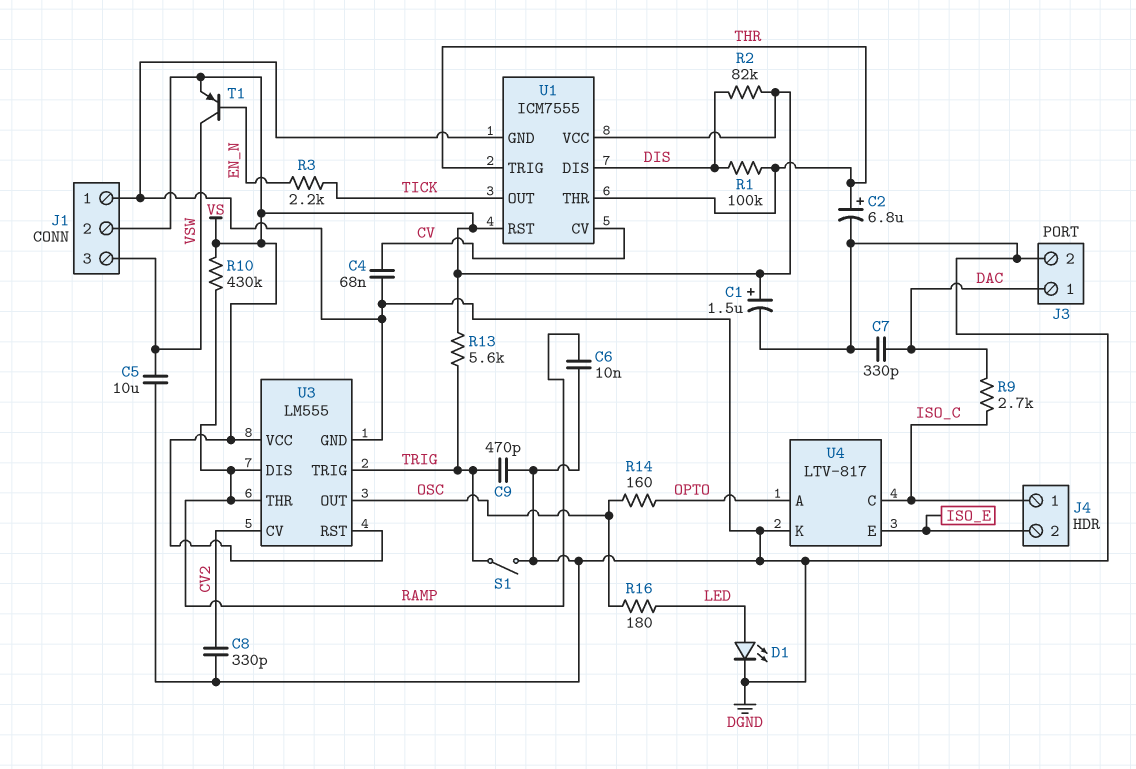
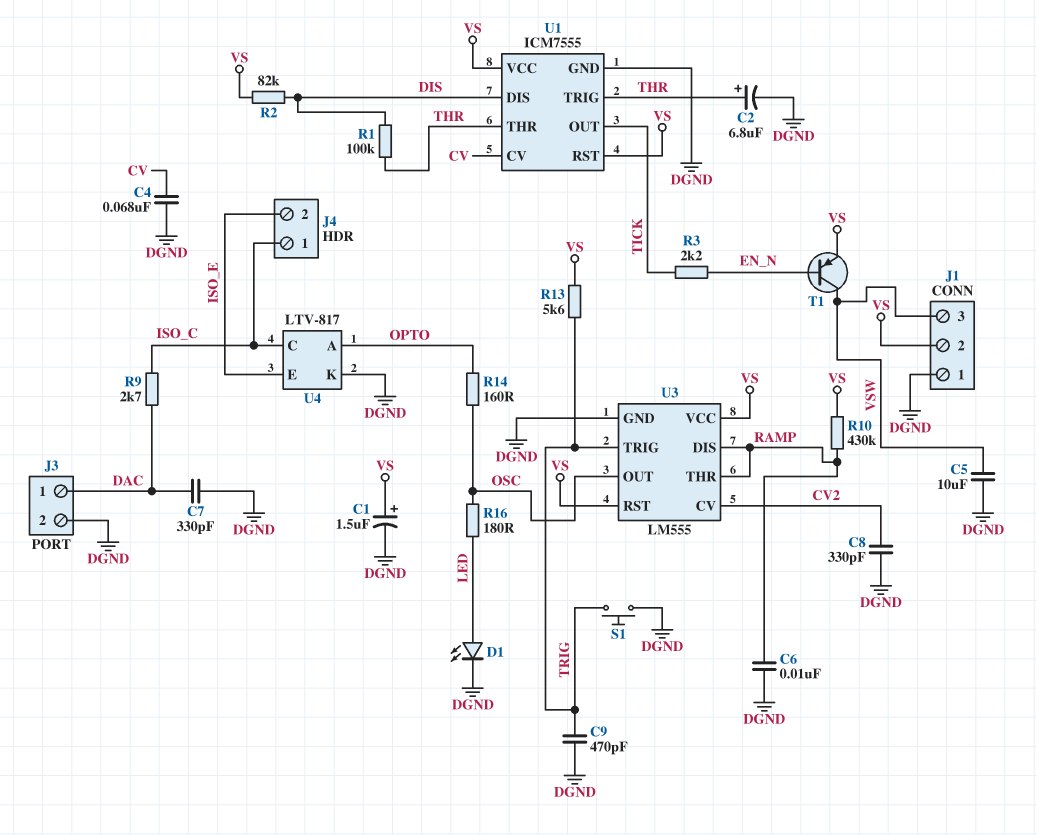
S1: switch (DGND, TRIG) -> button (DGND, TRIG)

